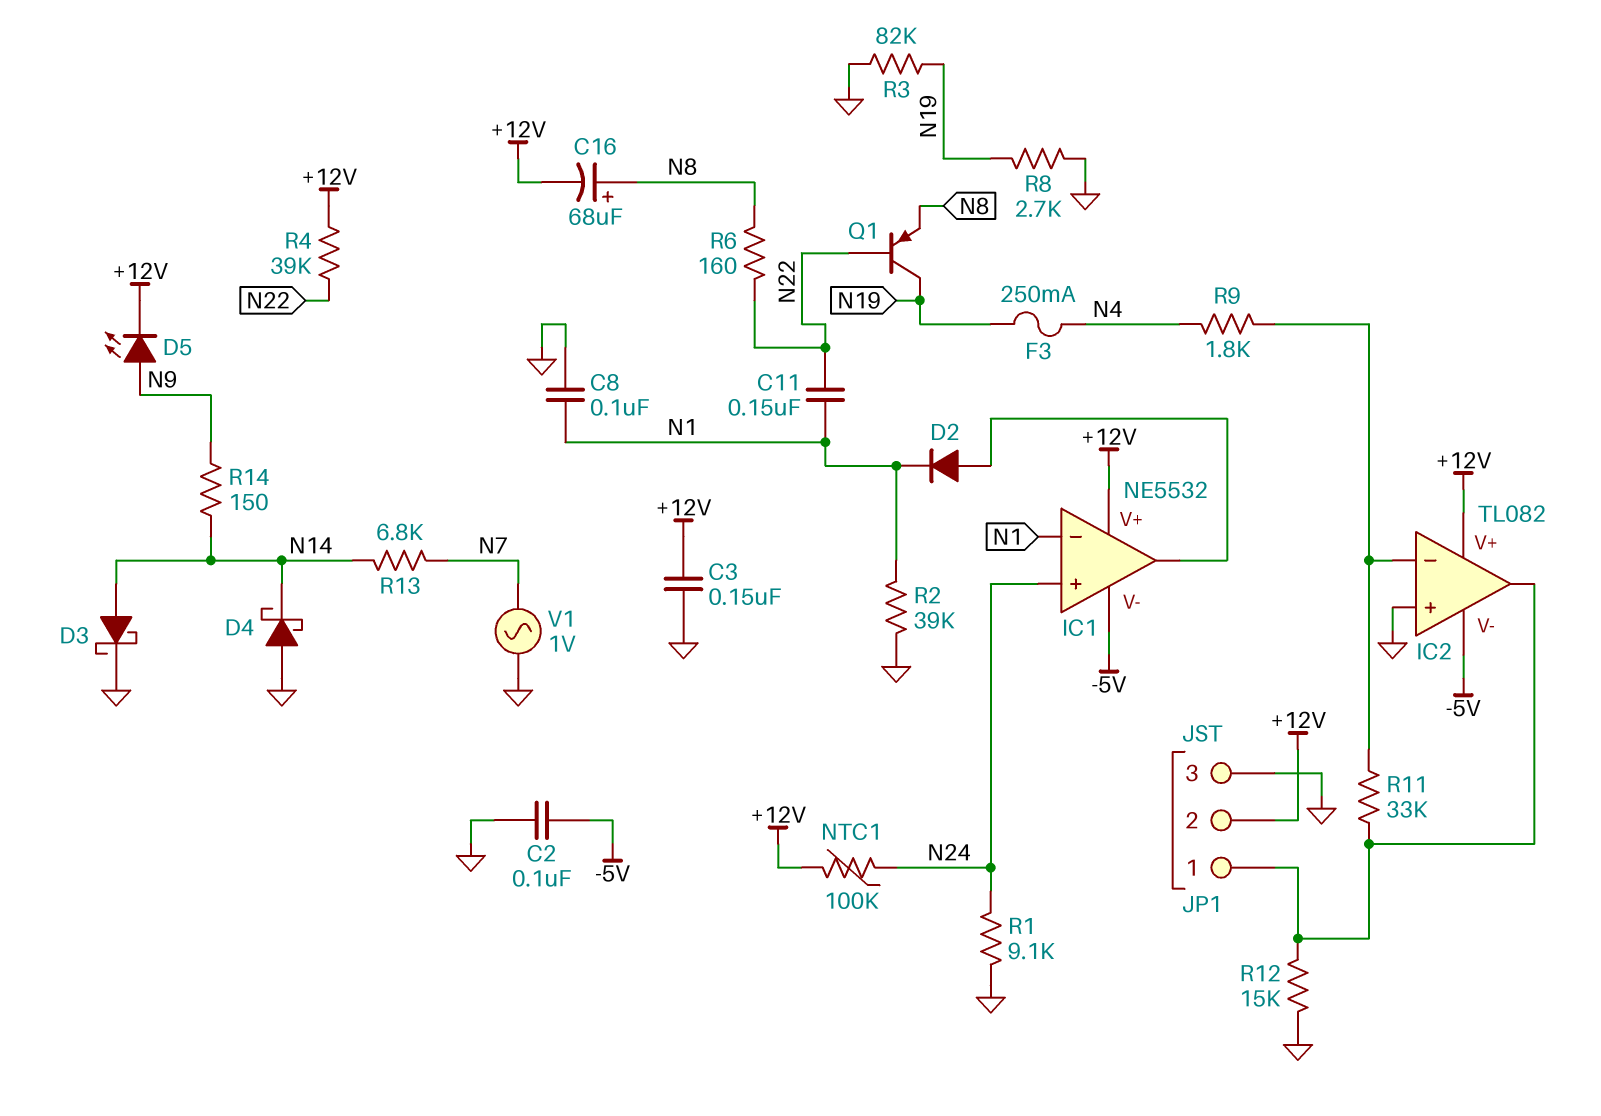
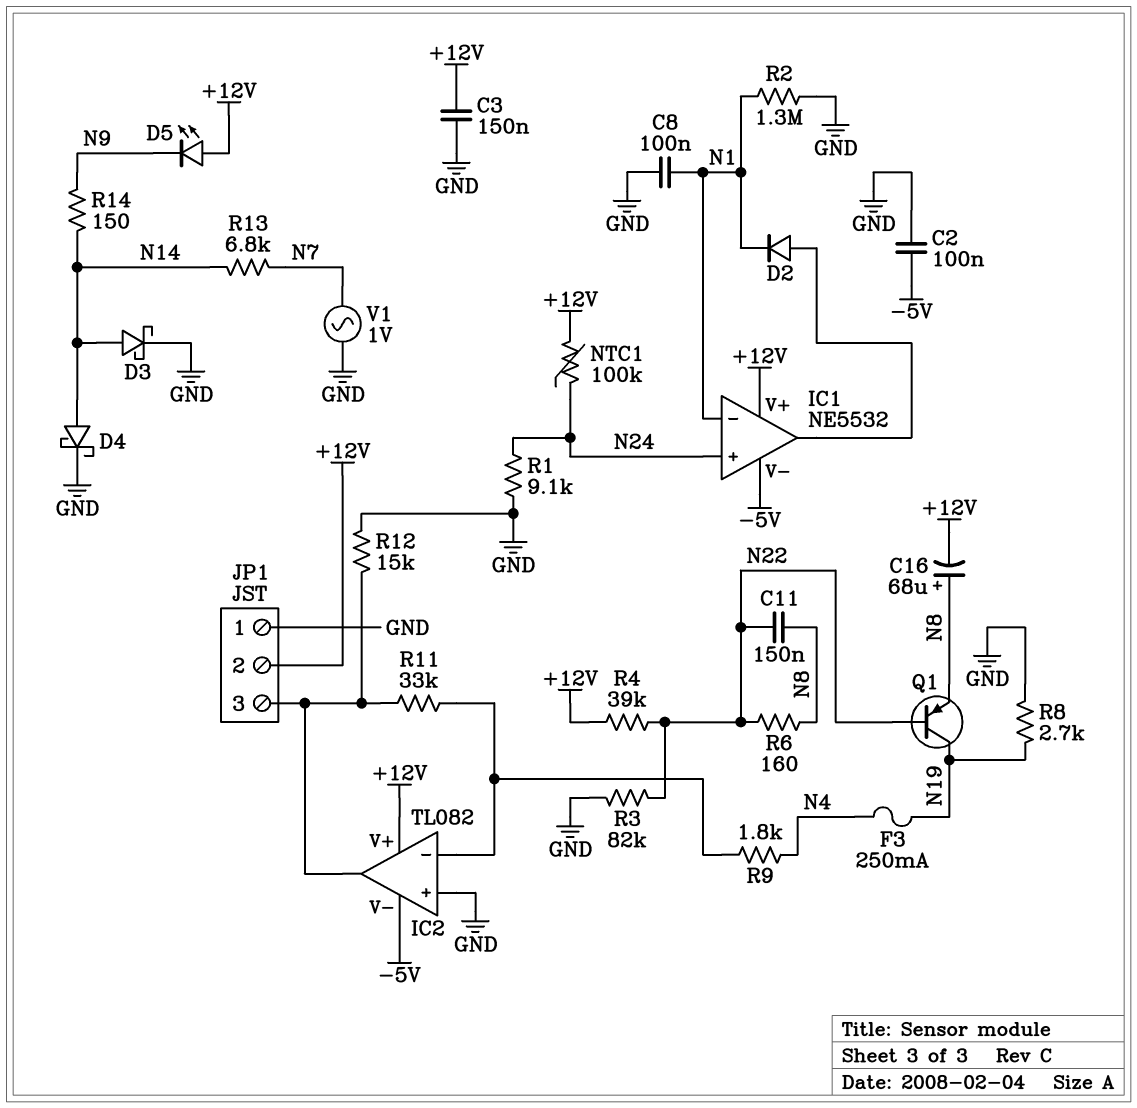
C11: 150nF (N1, N22) -> 150nF (N8, N22)
D4: schottky (A GND, K N14) -> schottky (A N14, K GND)
D5: LED (A N9, K +12V) -> LED (A +12V, K N9)
JP1 pin 1: IC2/out -> GND
JP1 pin 3: GND -> IC2/out
R2: 39k (GND, N1) -> 1.3M (GND, N1)
R3: 82k (GND, N19) -> 82k (GND, N22)

